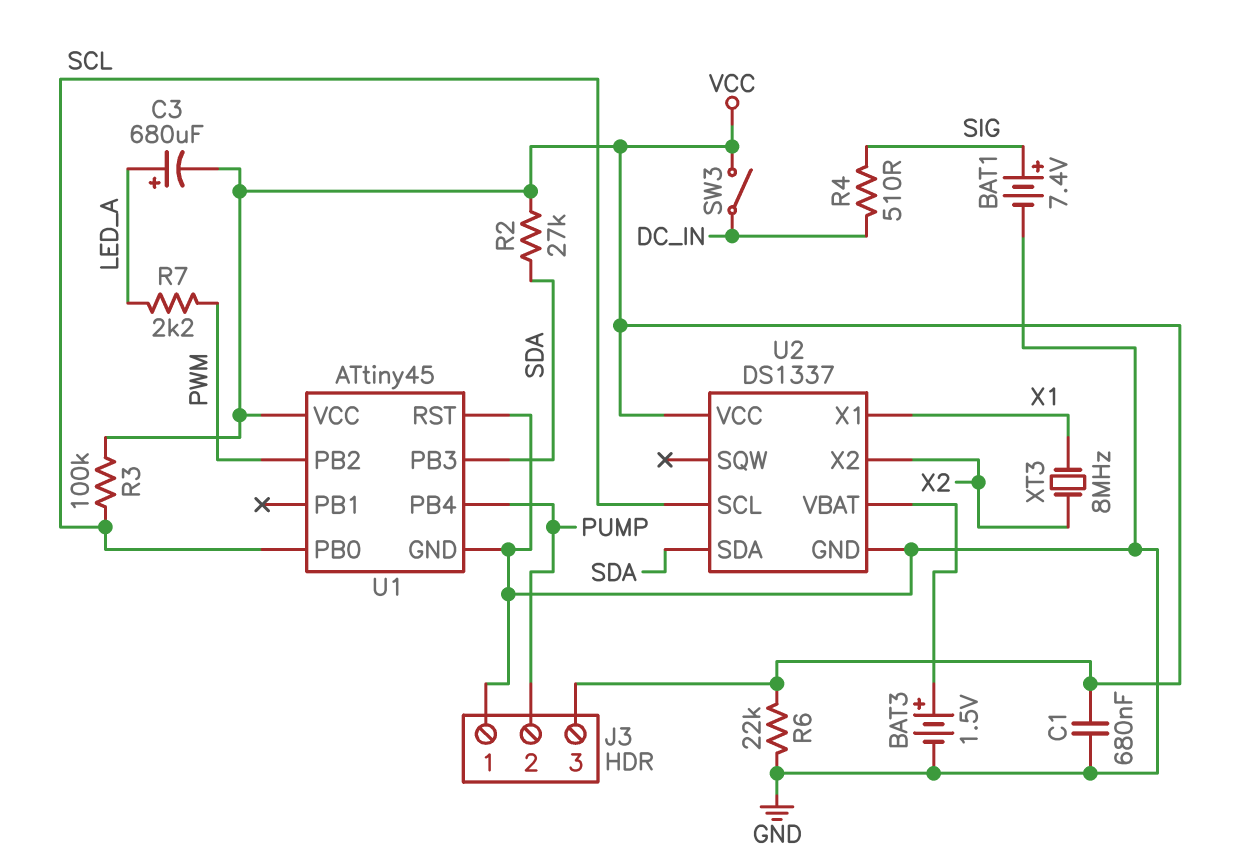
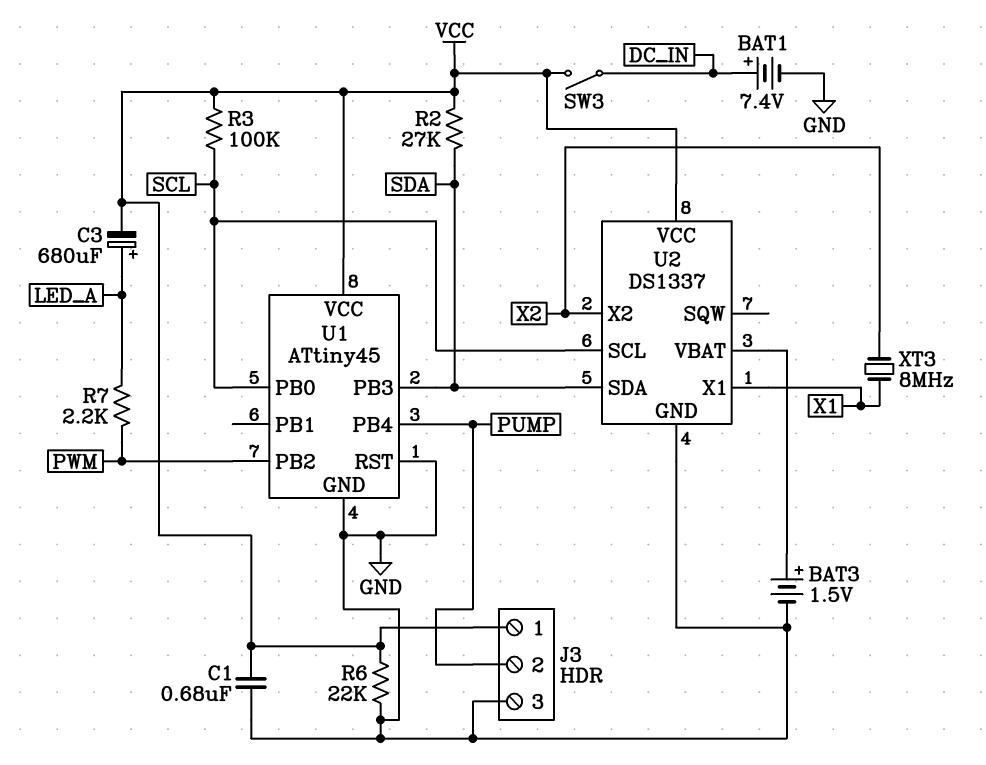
BAT1: 7.4V (plus SIG, minus GND) -> 7.4V (plus DC_IN, minus GND)
J3 pin 1: GND -> VCC
J3 pin 3: VCC -> GND
R4: 510 (DC_IN, SIG) -> none

